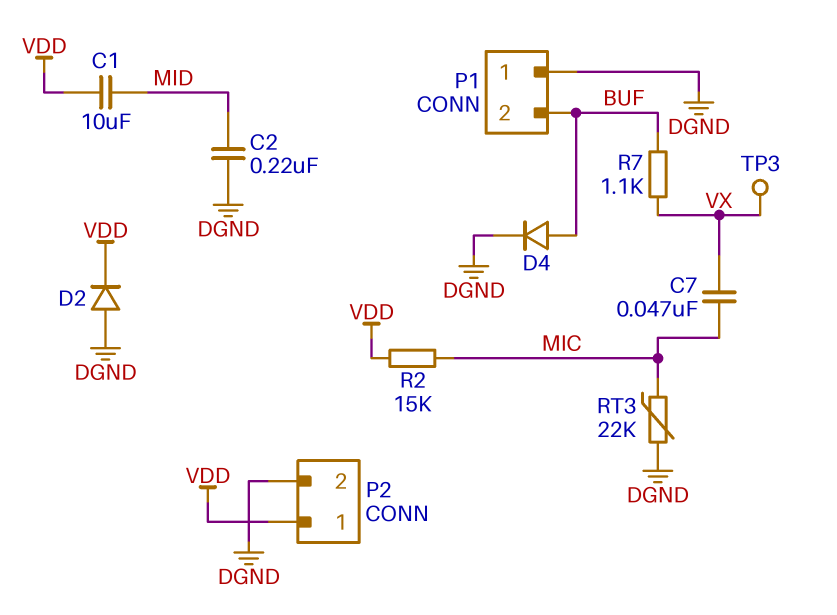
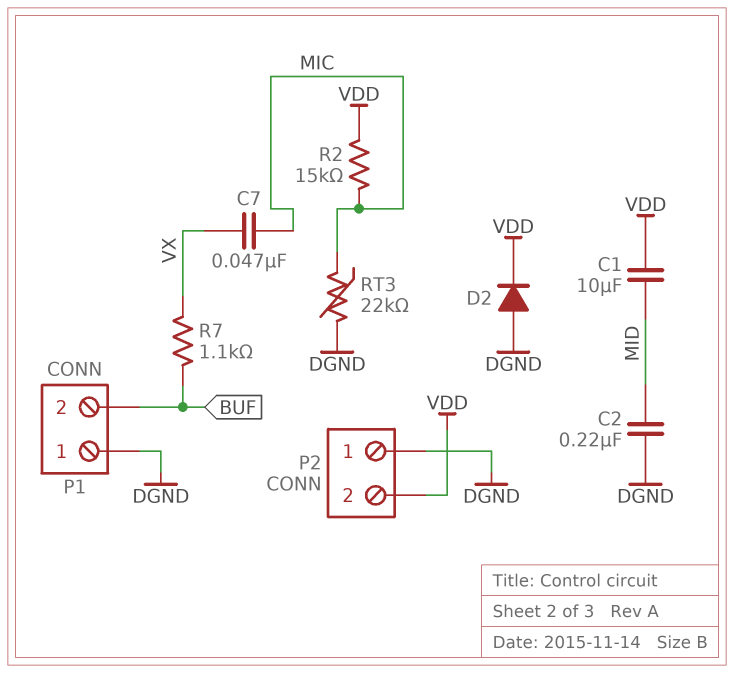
D4: diode (A BUF, K DGND) -> none
P2 pin 1: VDD -> DGND
P2 pin 2: DGND -> VDD
TP3: test point (VX) -> none

